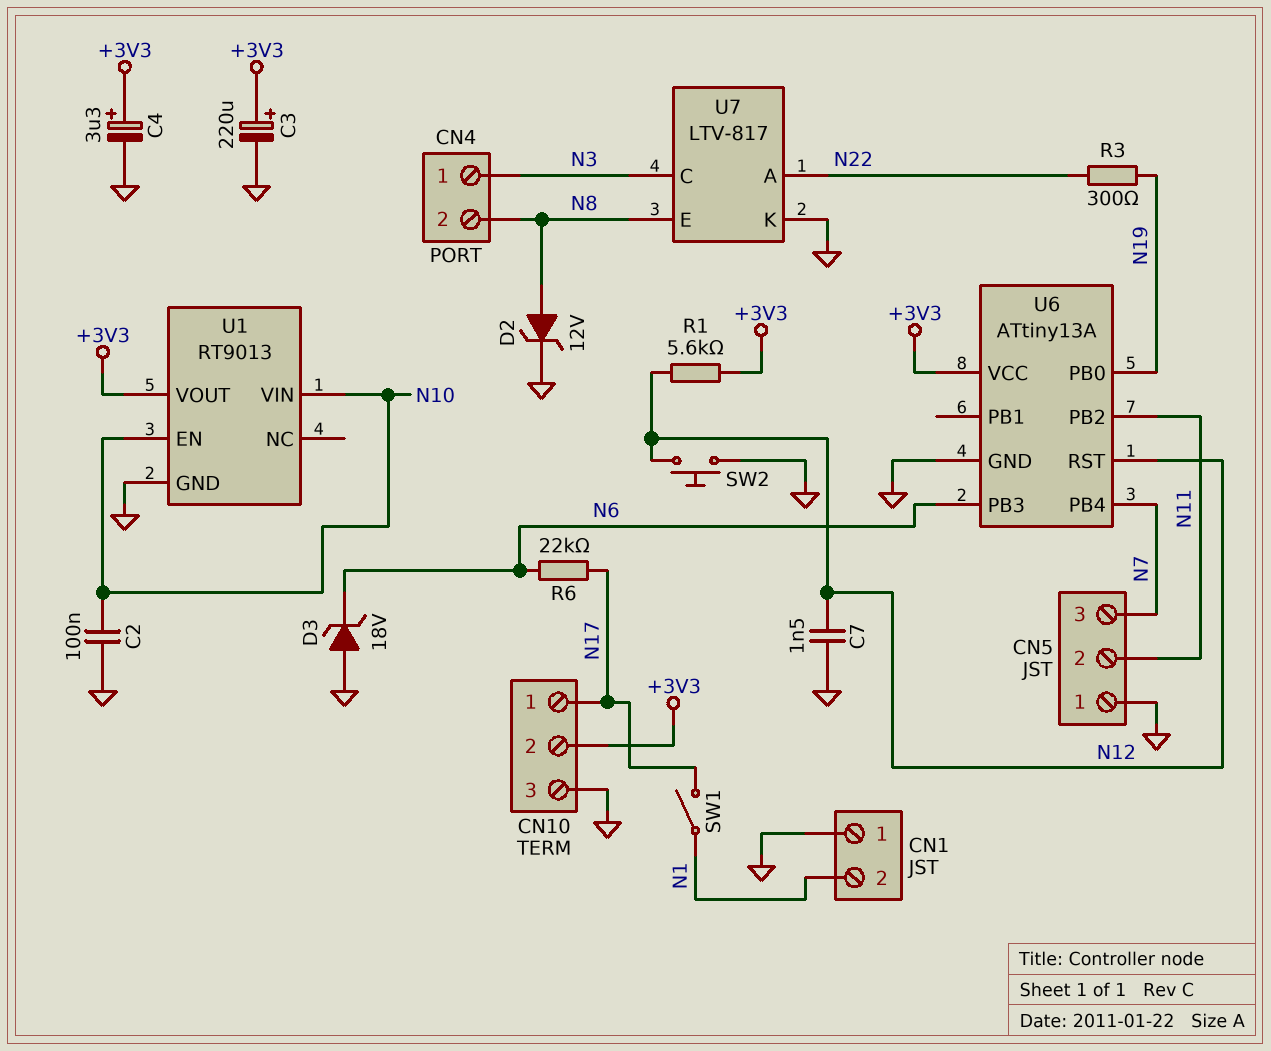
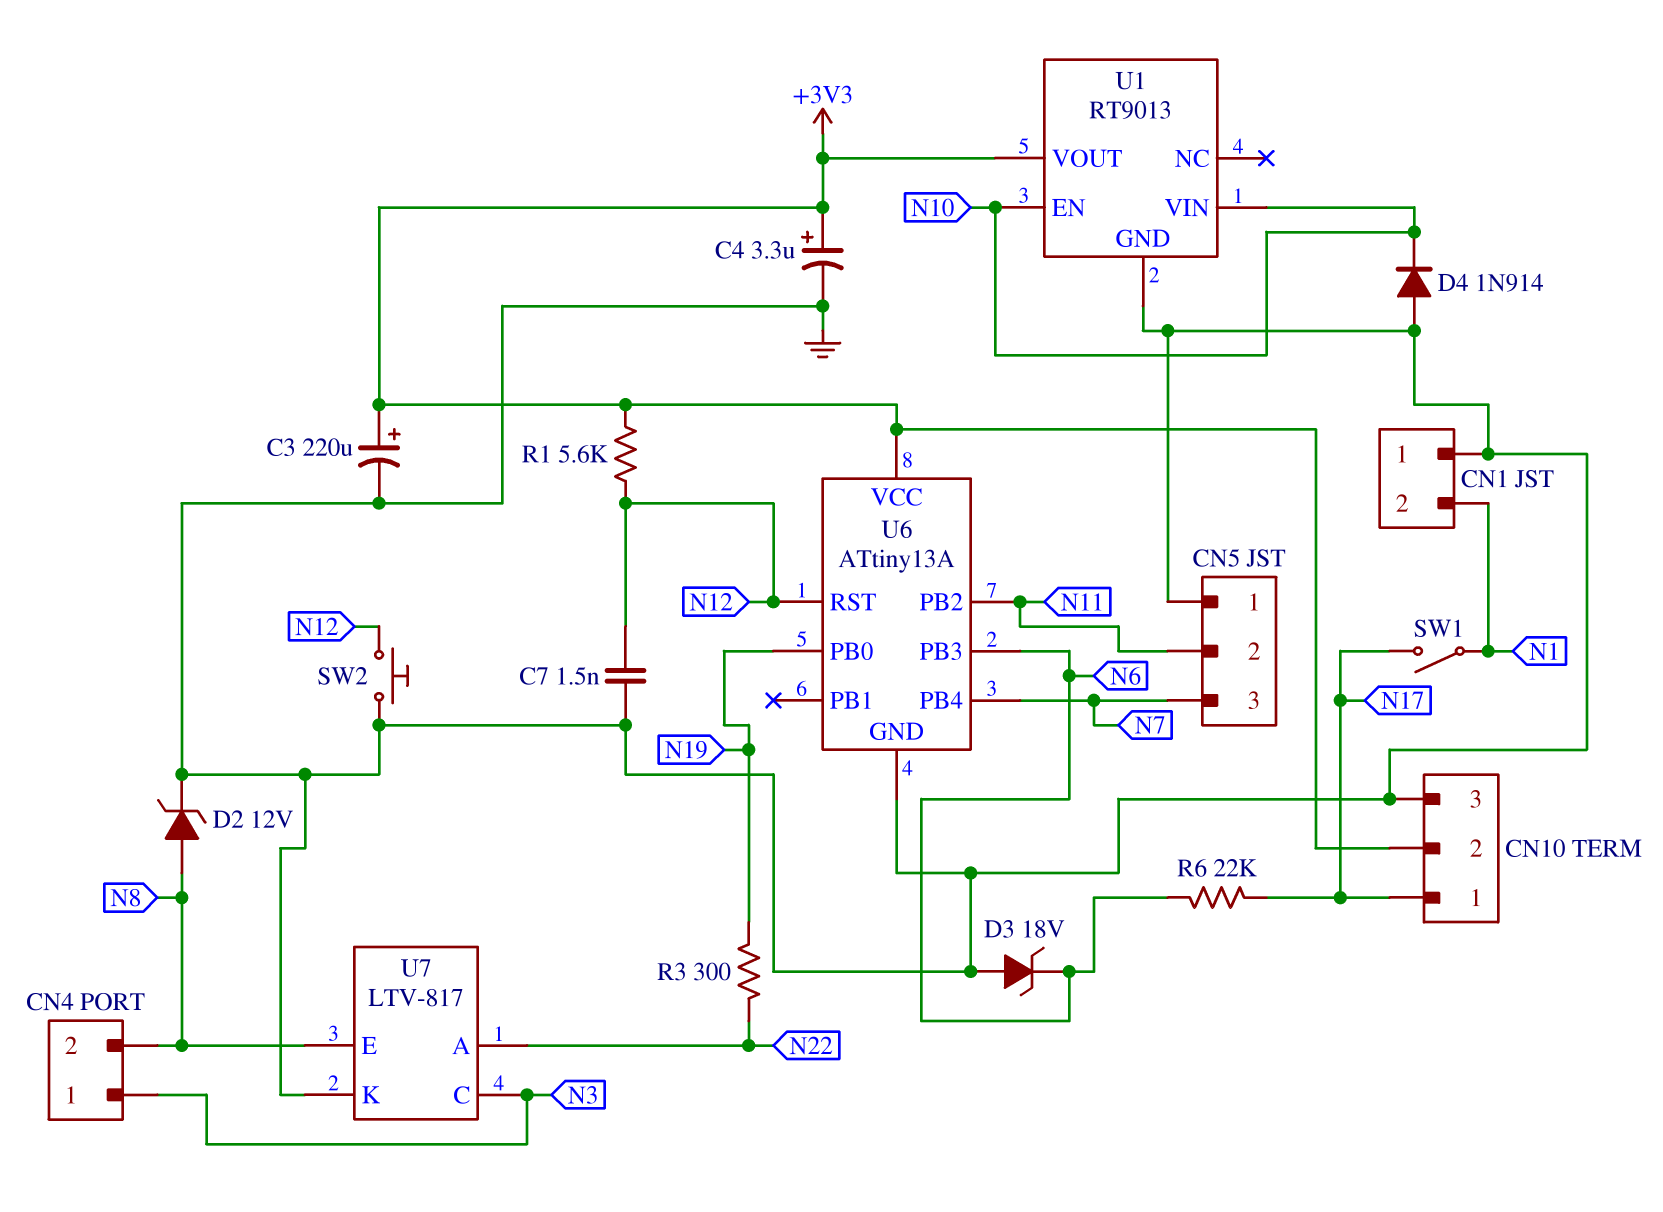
C2: 100nF (GND, N10) -> none
D4: none -> diode 1N914 (A GND, K N10)

